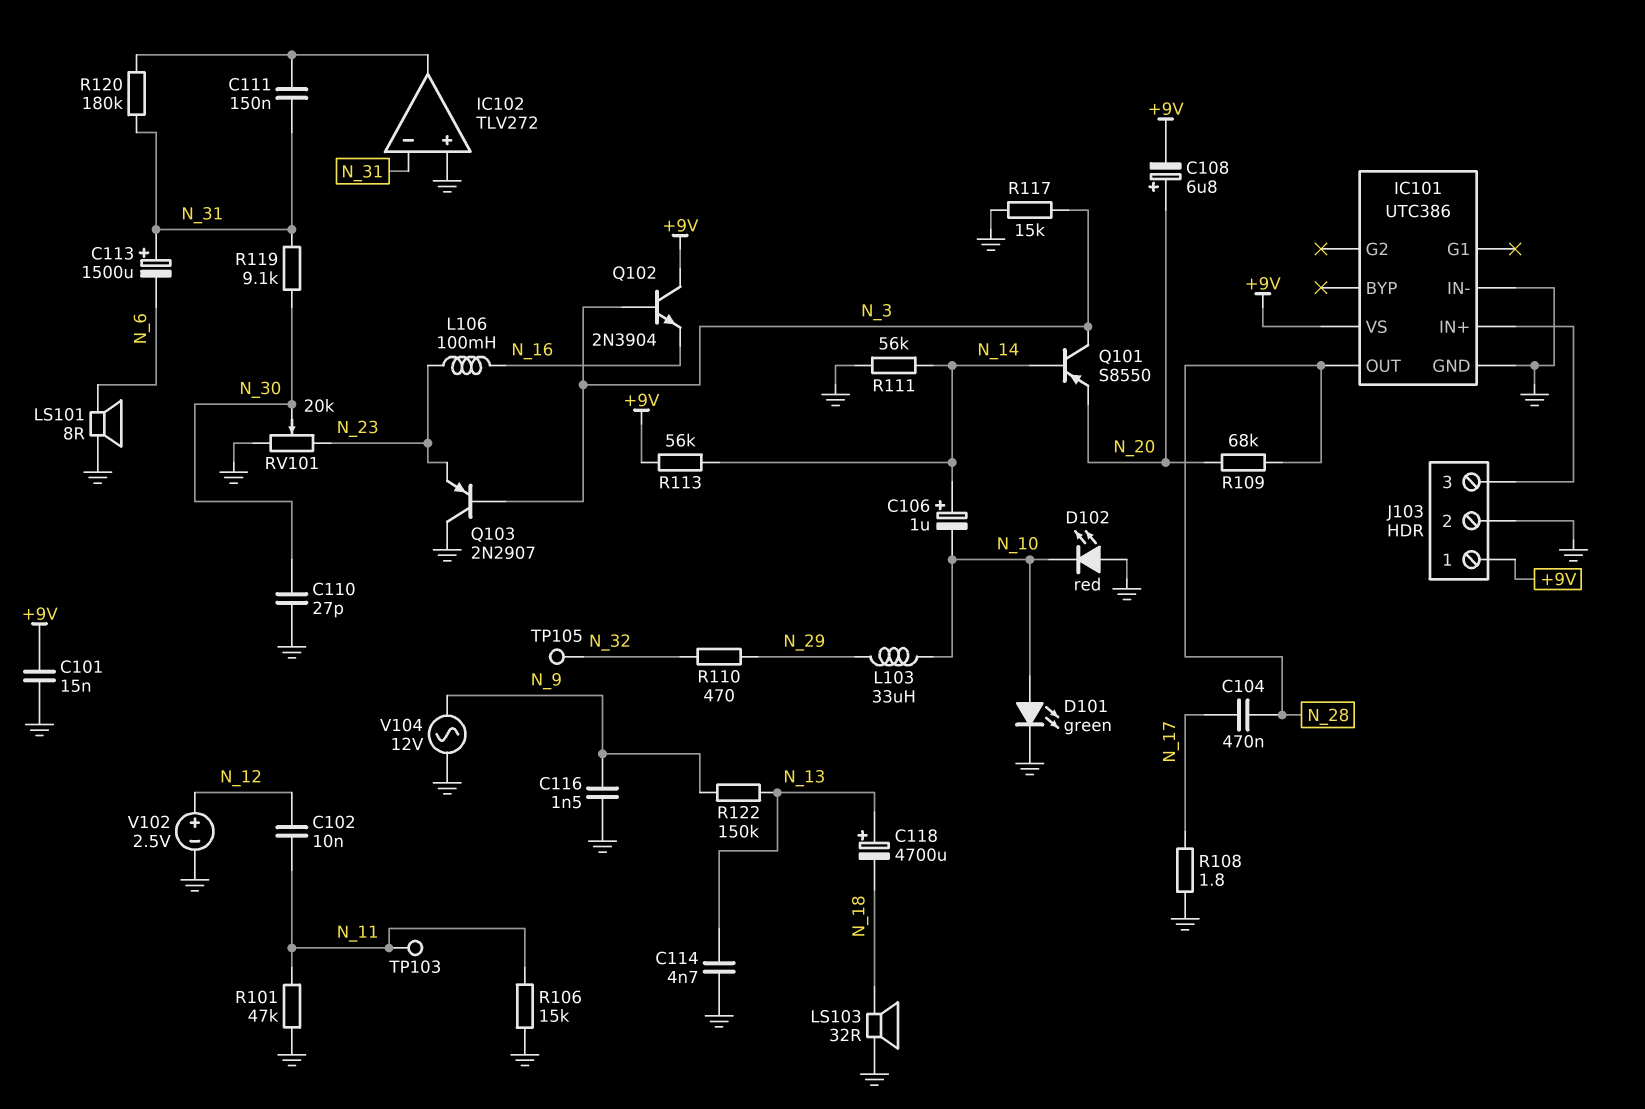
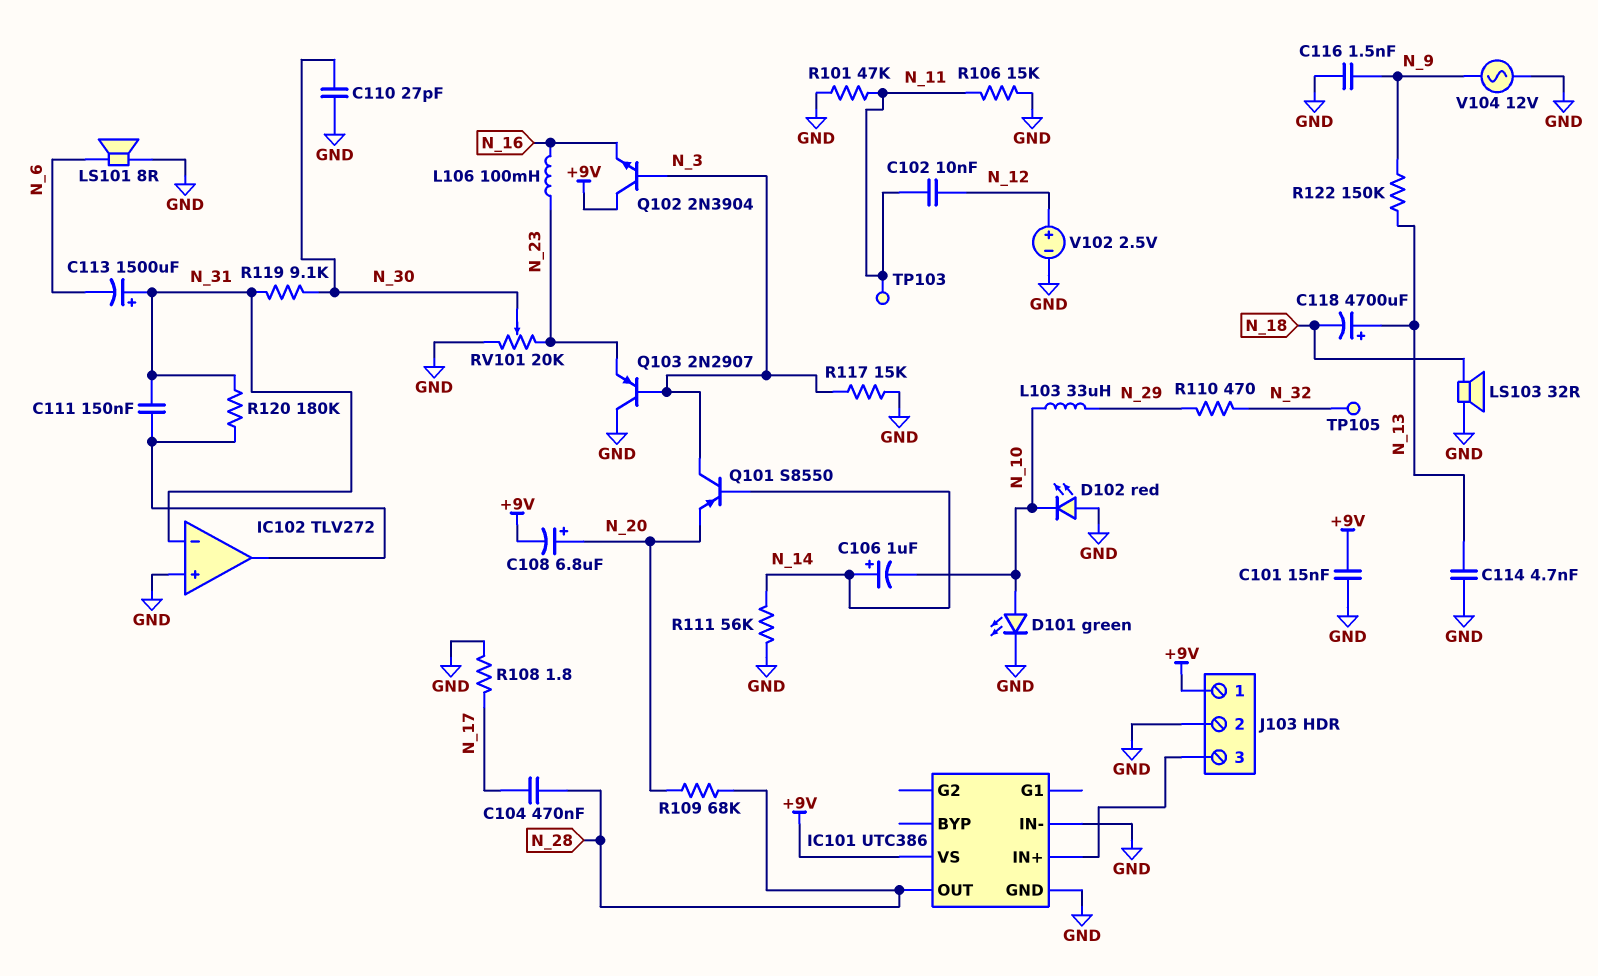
R113: 56k (+9V, N_14) -> none

